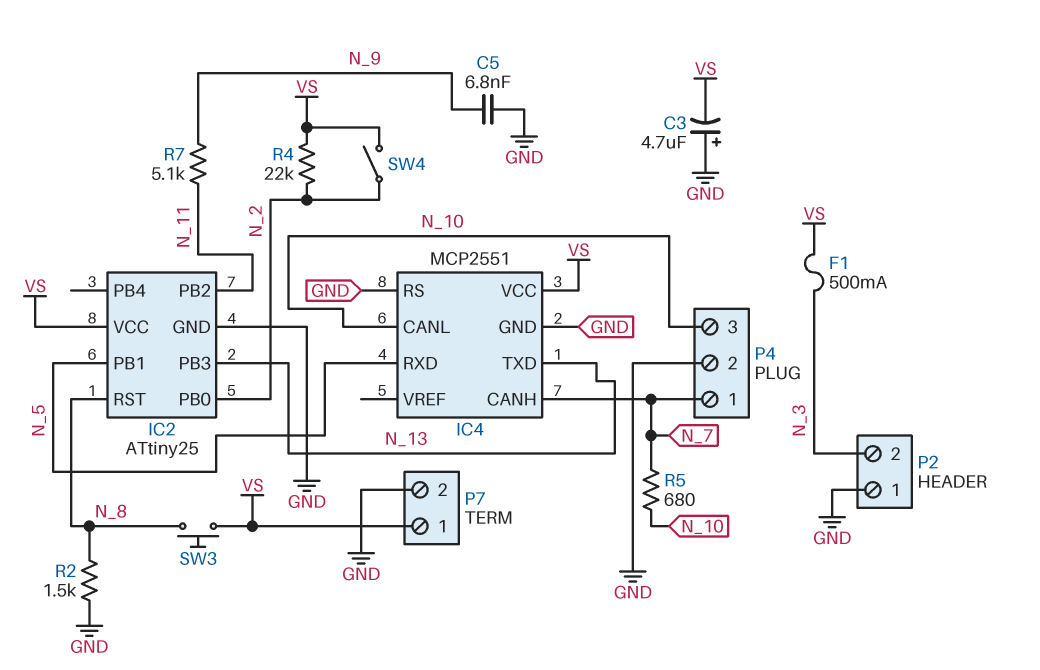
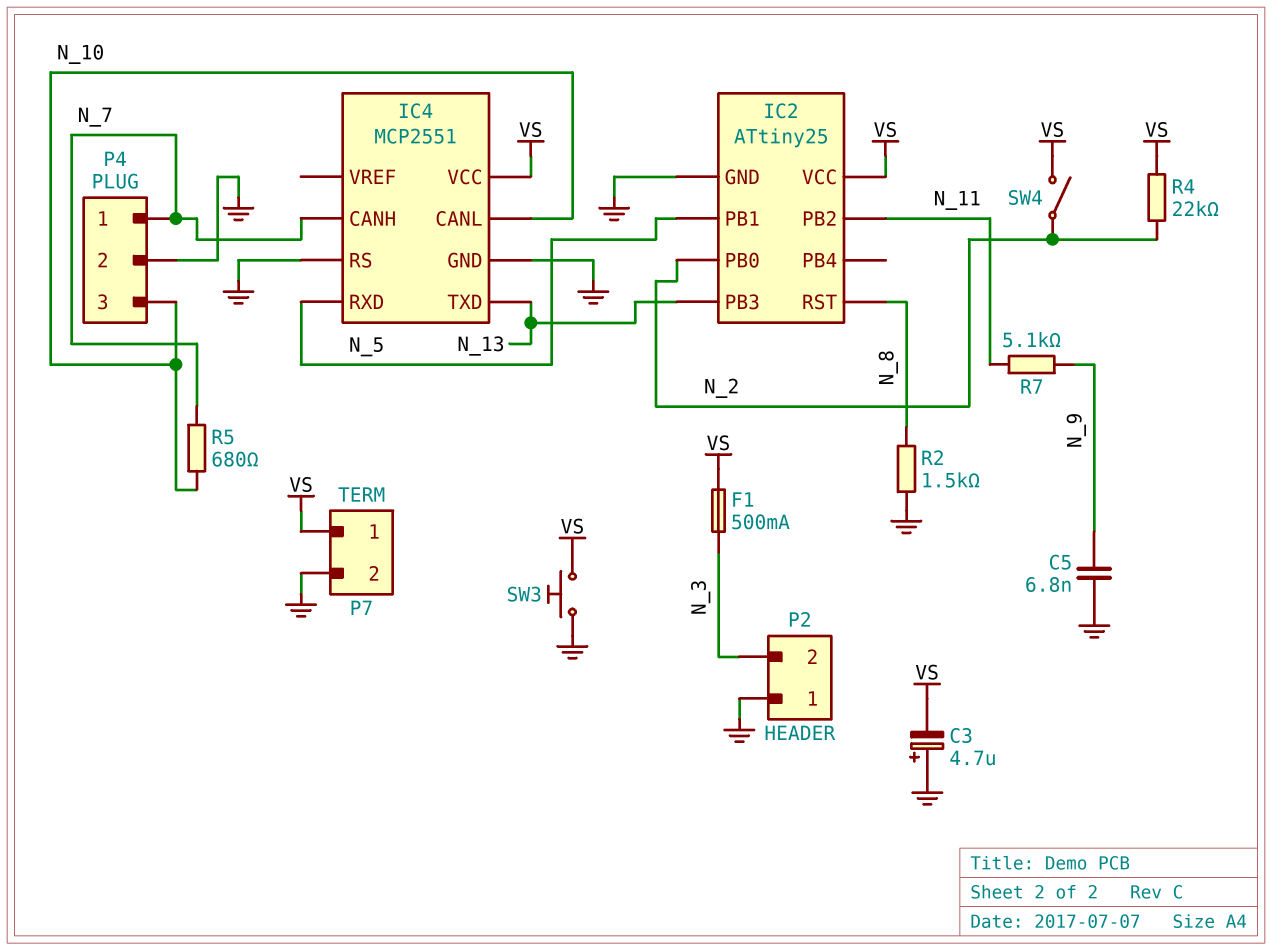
SW3: button (N_8, VS) -> button (GND, VS)

